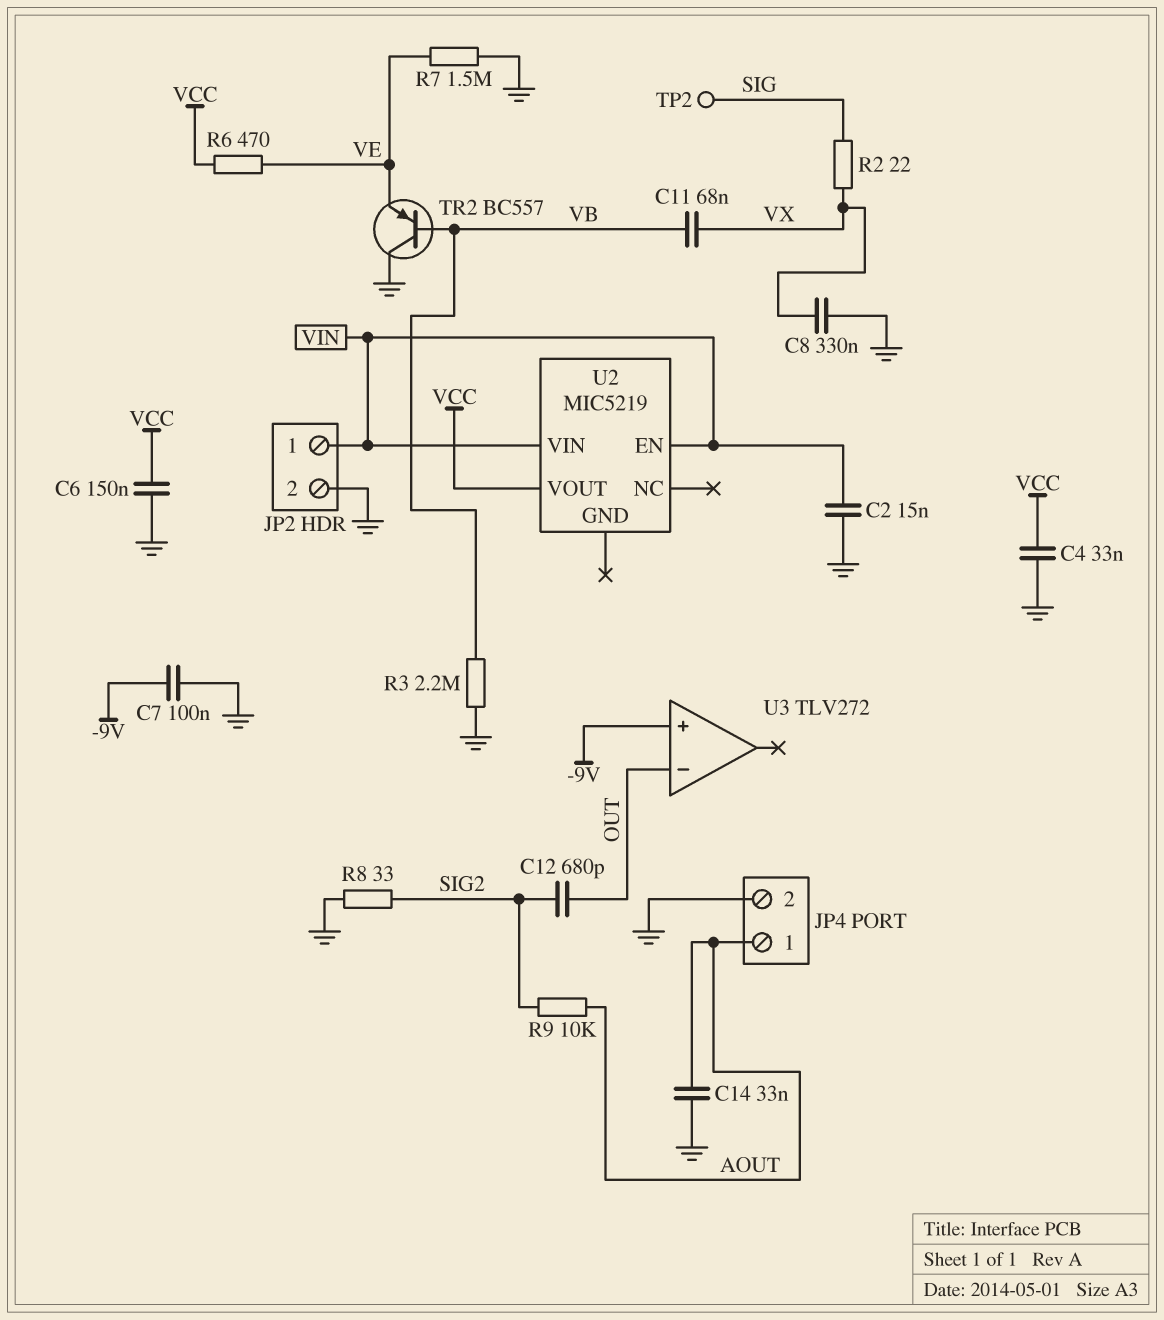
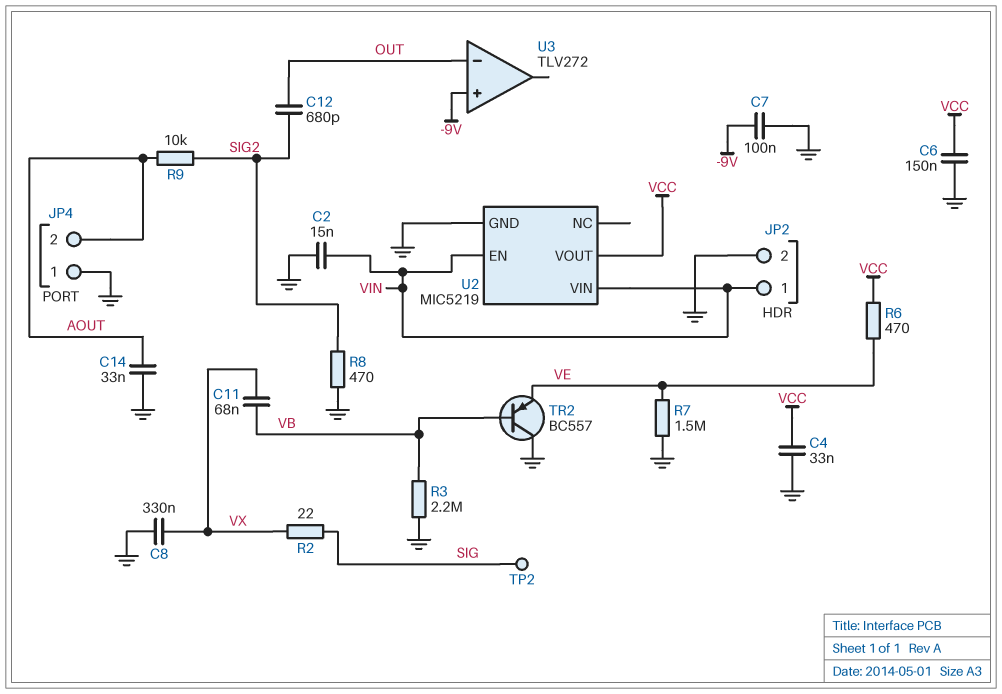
JP4 pin 1: AOUT -> GND
JP4 pin 2: GND -> AOUT
R8: 33 (GND, SIG2) -> 470 (GND, SIG2)
U2 pin GND: none -> GND

